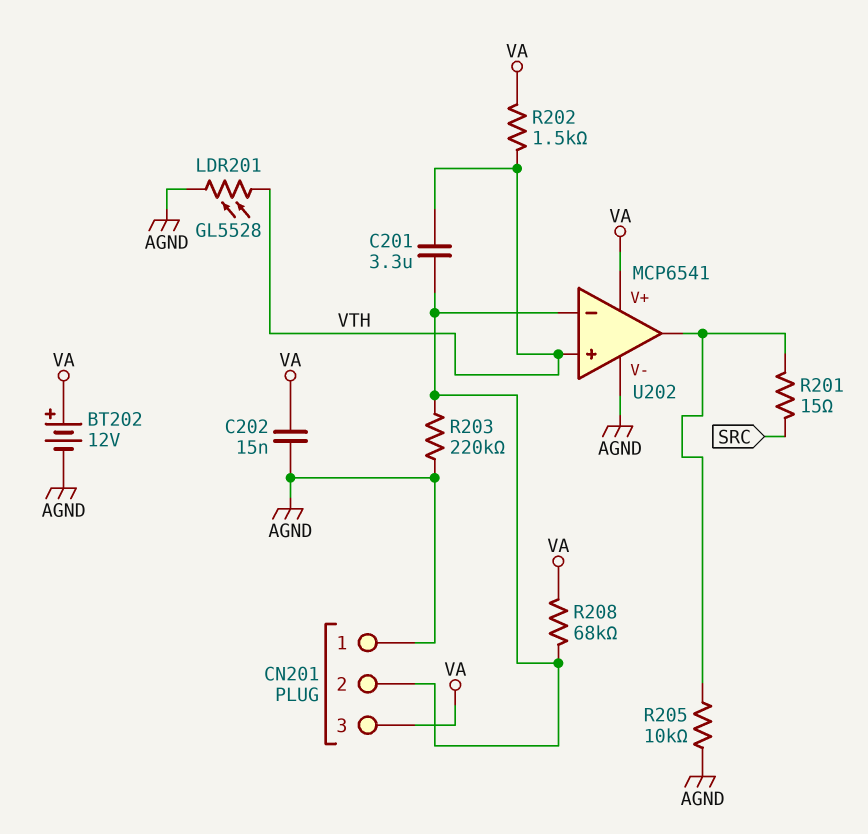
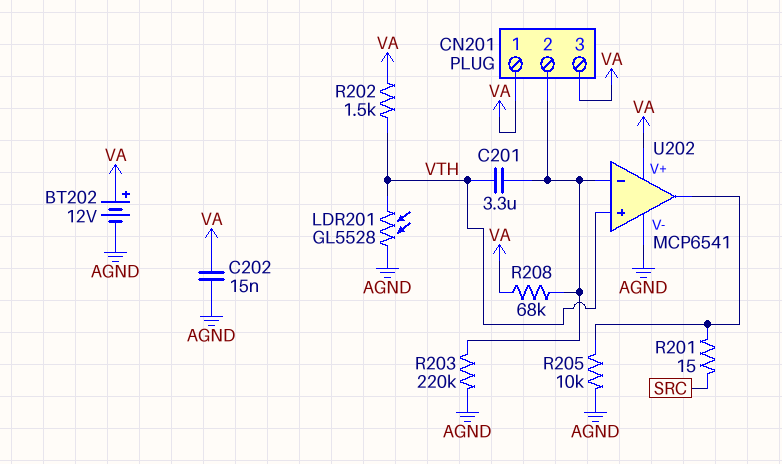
CN201 pin 1: AGND -> VA

